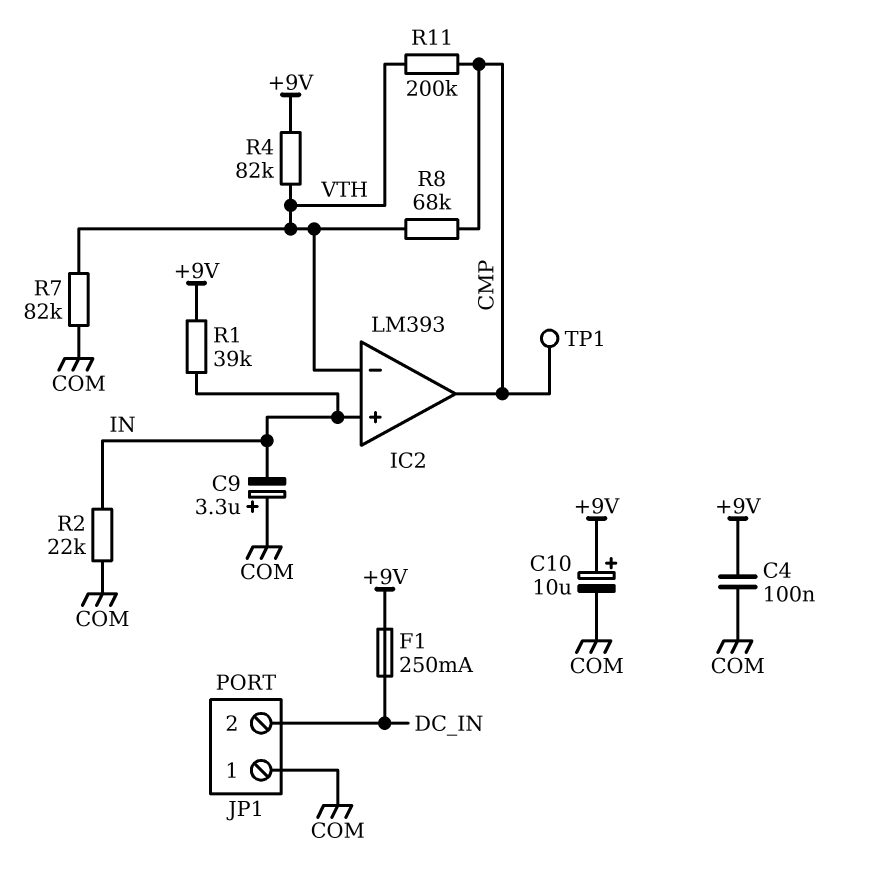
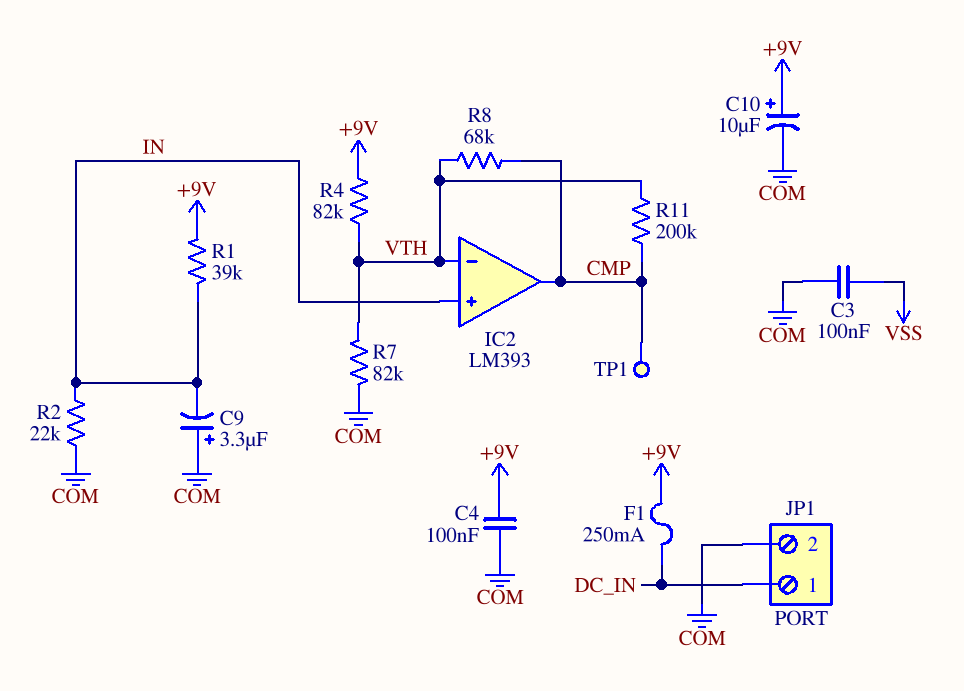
C3: none -> 100nF (COM, VSS)
JP1 pin 1: COM -> DC_IN
JP1 pin 2: DC_IN -> COM

